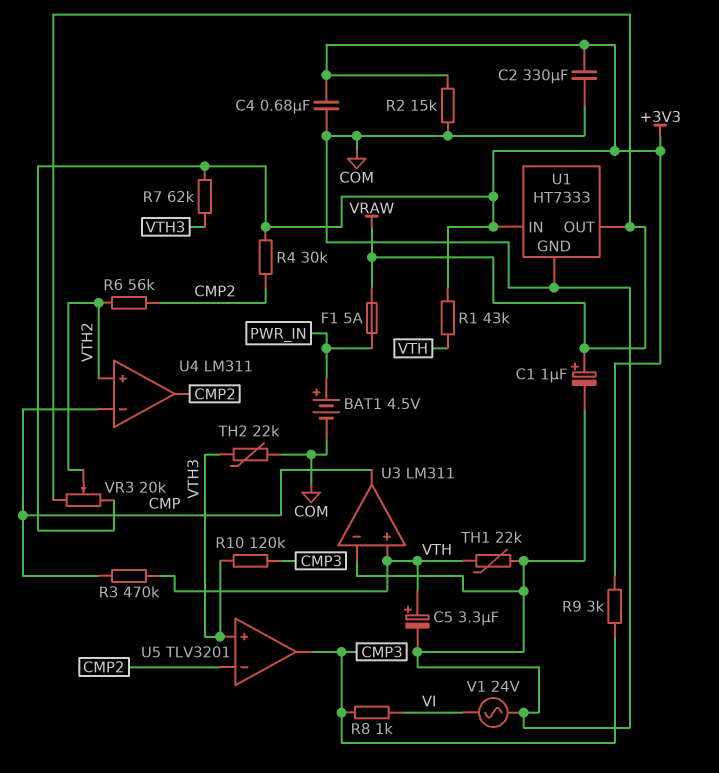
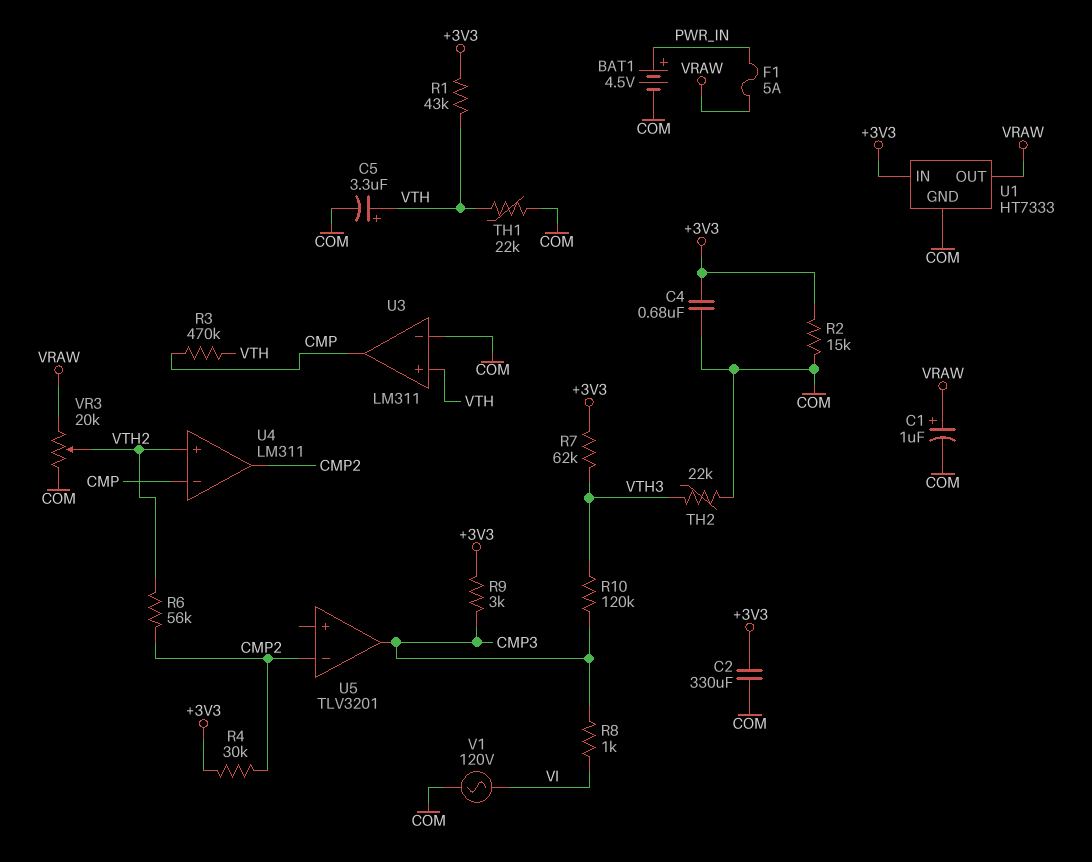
U5 pin in+: VTH3 -> none
V1: AC 24V (COM, VI) -> AC 120V (COM, VI)
VR3: 20k (+3V3, VRAW, wiper VTH2) -> 20k (COM, VRAW, wiper VTH2)

